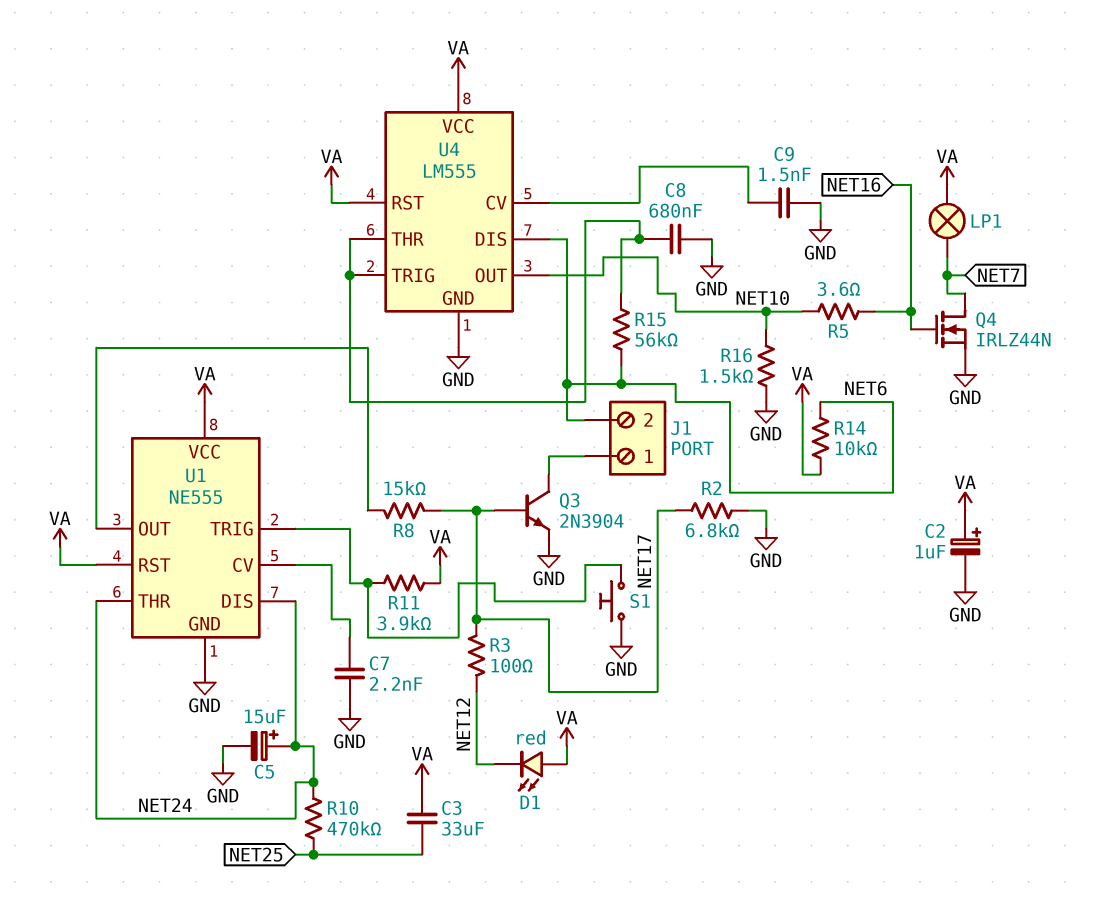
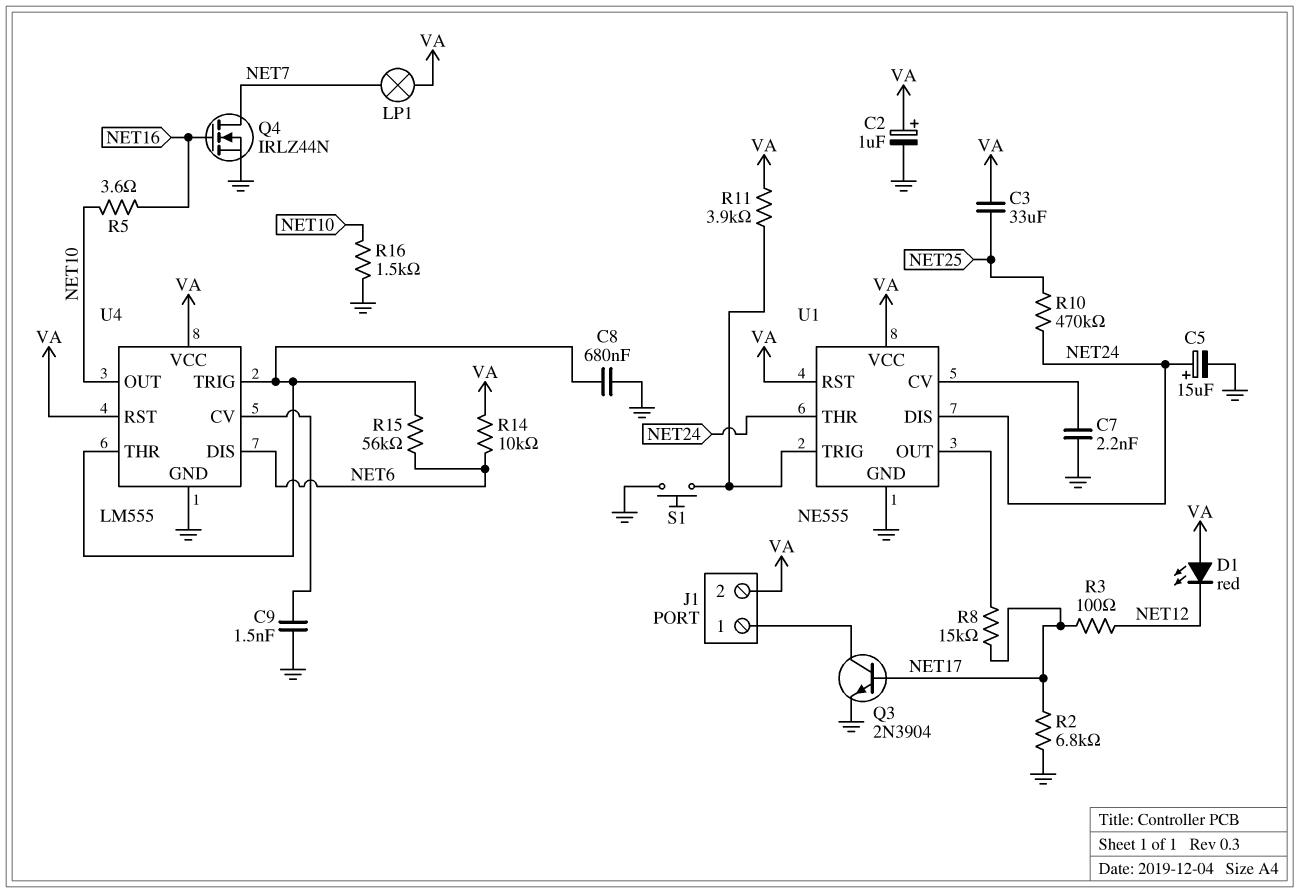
J1 pin 2: NET6 -> VA

